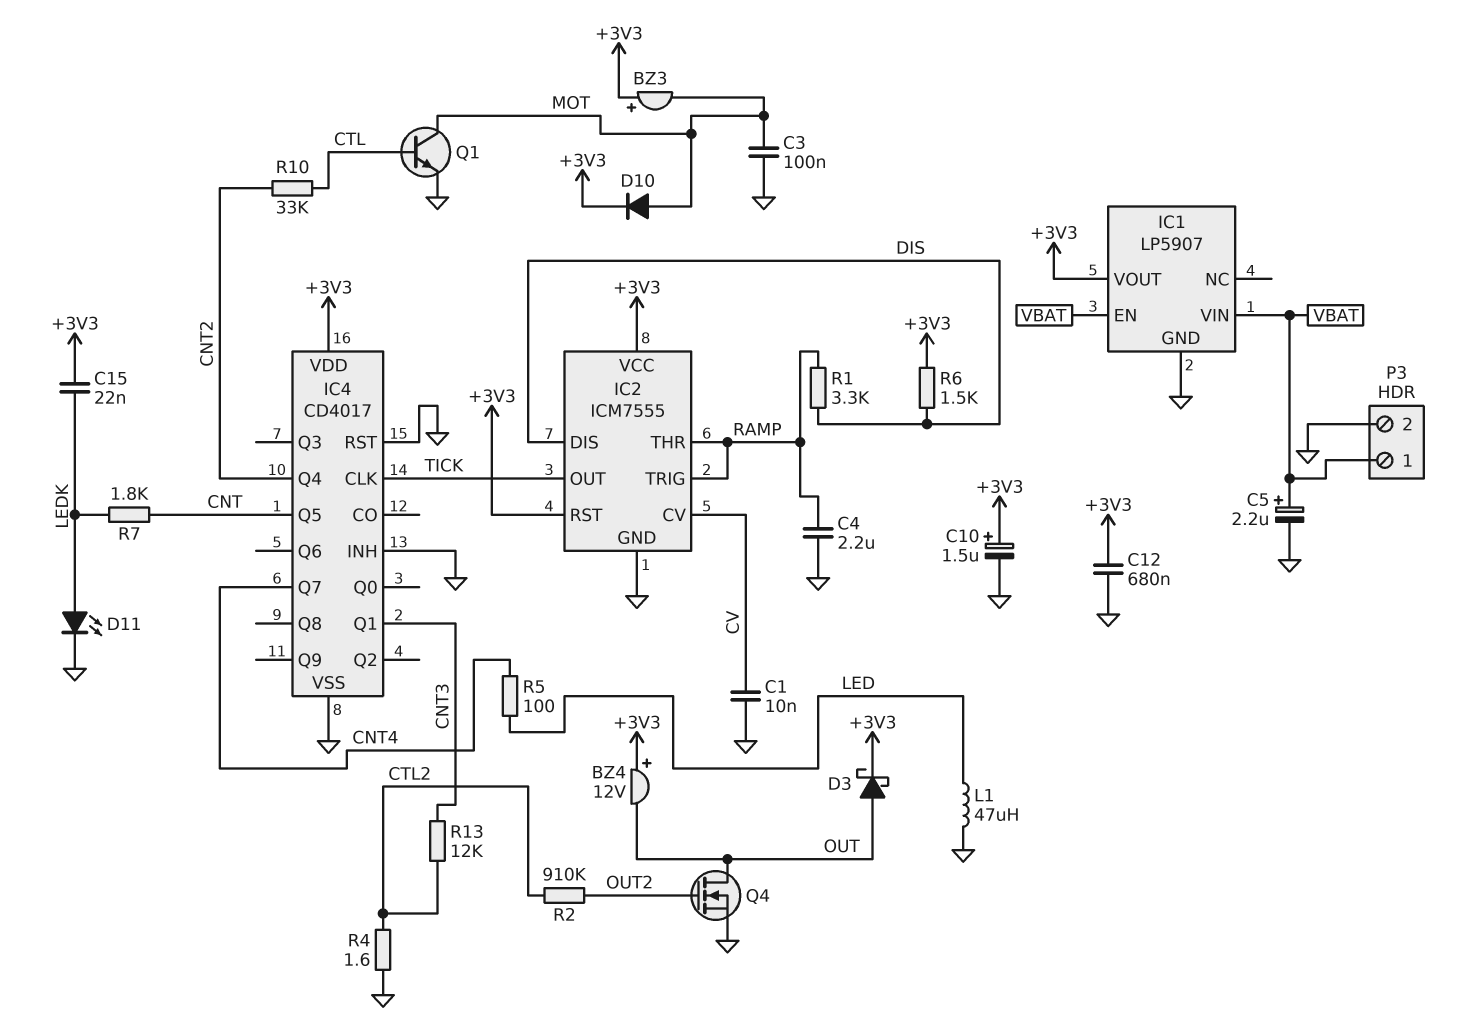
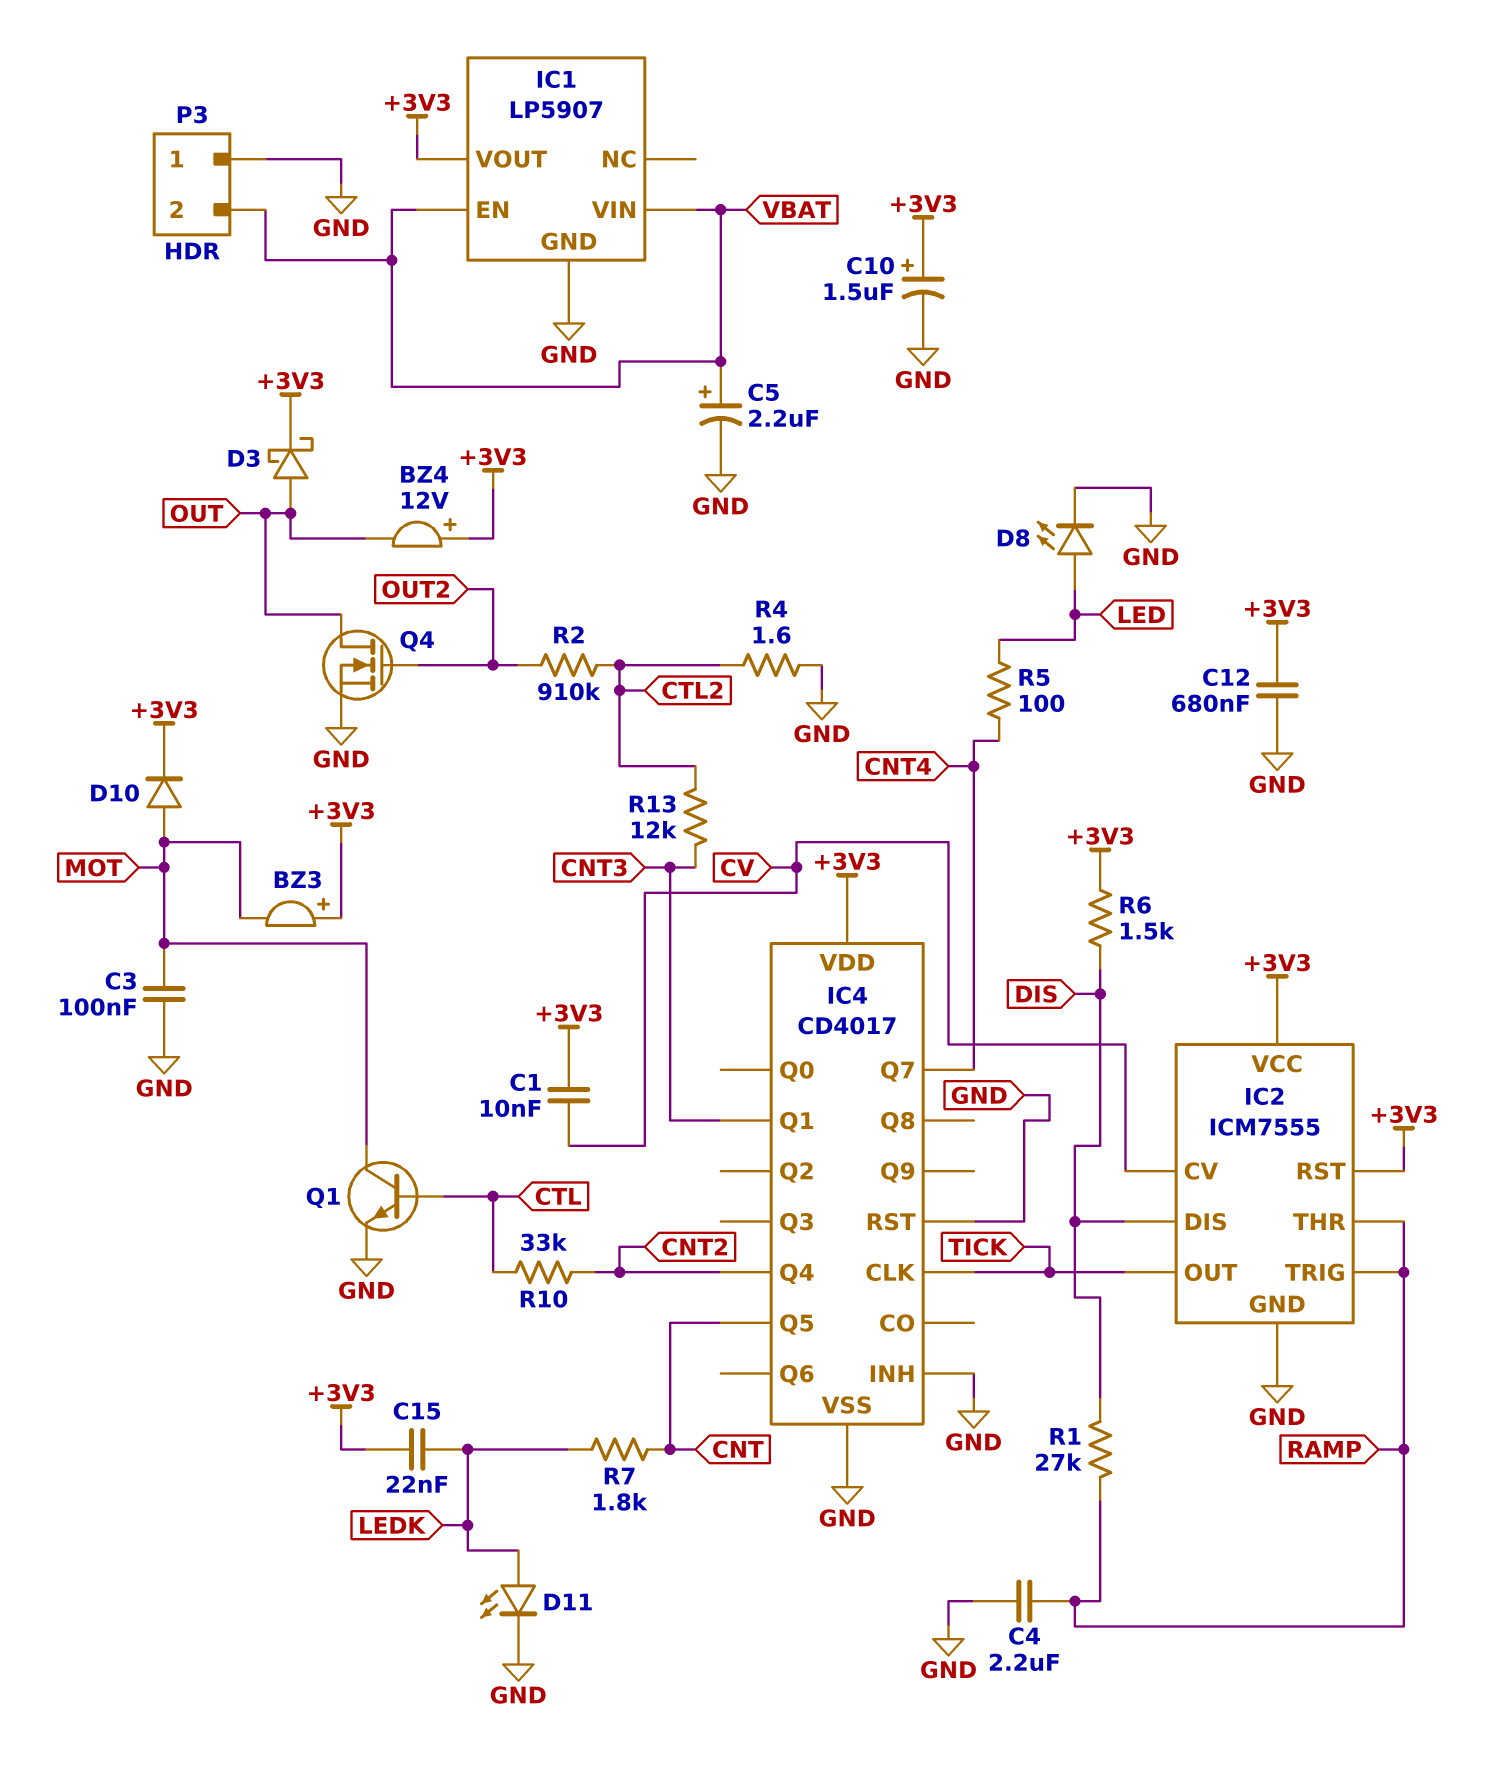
C1: 10nF (CV, GND) -> 10nF (+3V3, CV)
D8: none -> LED (A LED, K GND)
L1: 47uH (GND, LED) -> none
P3 pin 1: VBAT -> GND
P3 pin 2: GND -> VBAT
R1: 3.3k (DIS, RAMP) -> 27k (DIS, RAMP)

